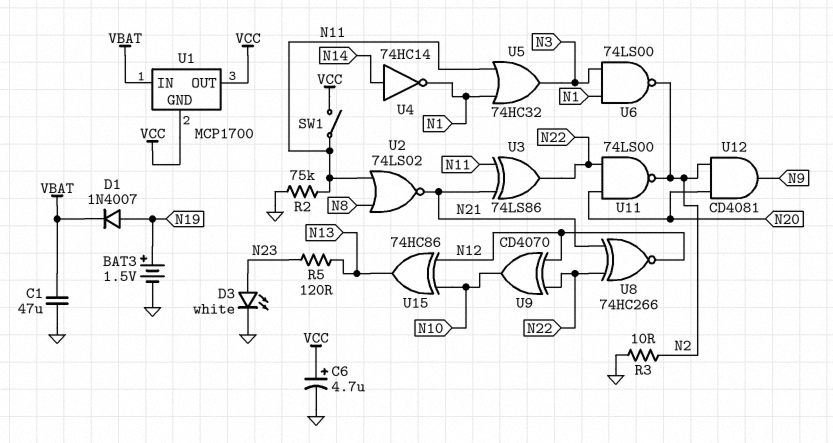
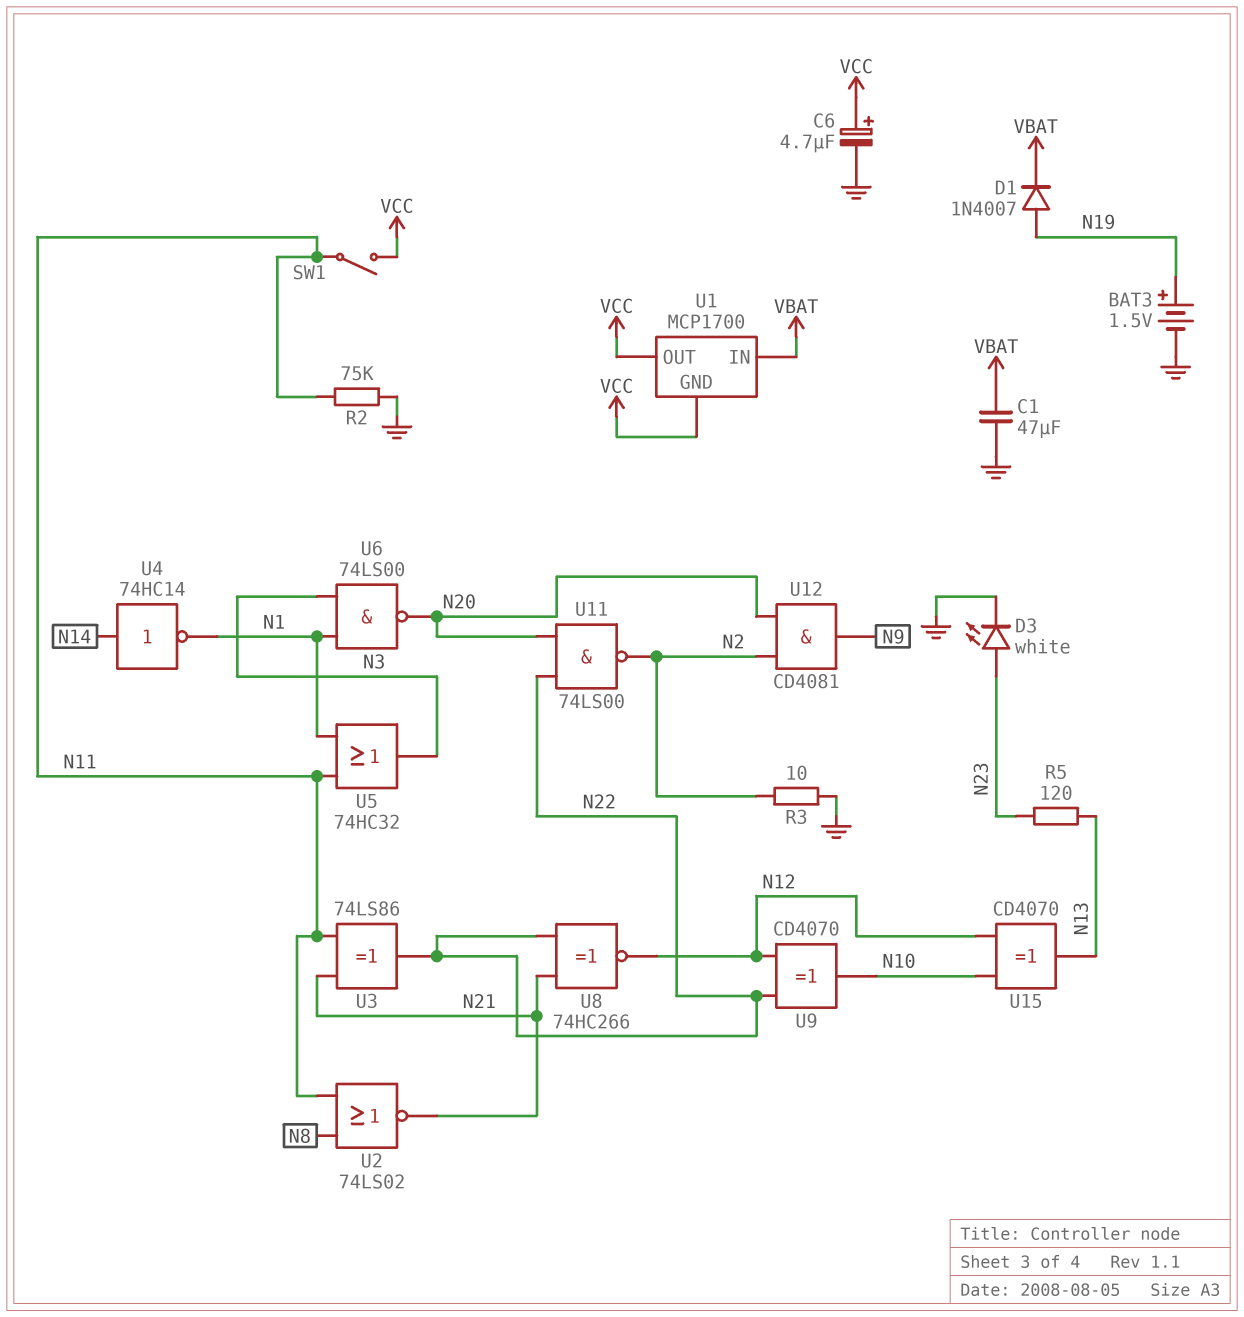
U6: NAND 74LS00 (in N1, in N3, out N2) -> NAND 74LS00 (in N1, in N3, out N20)
U15: XOR 74HC86 (in N10, in N12, out N13) -> XOR CD4070 (in N10, in N12, out N13)

